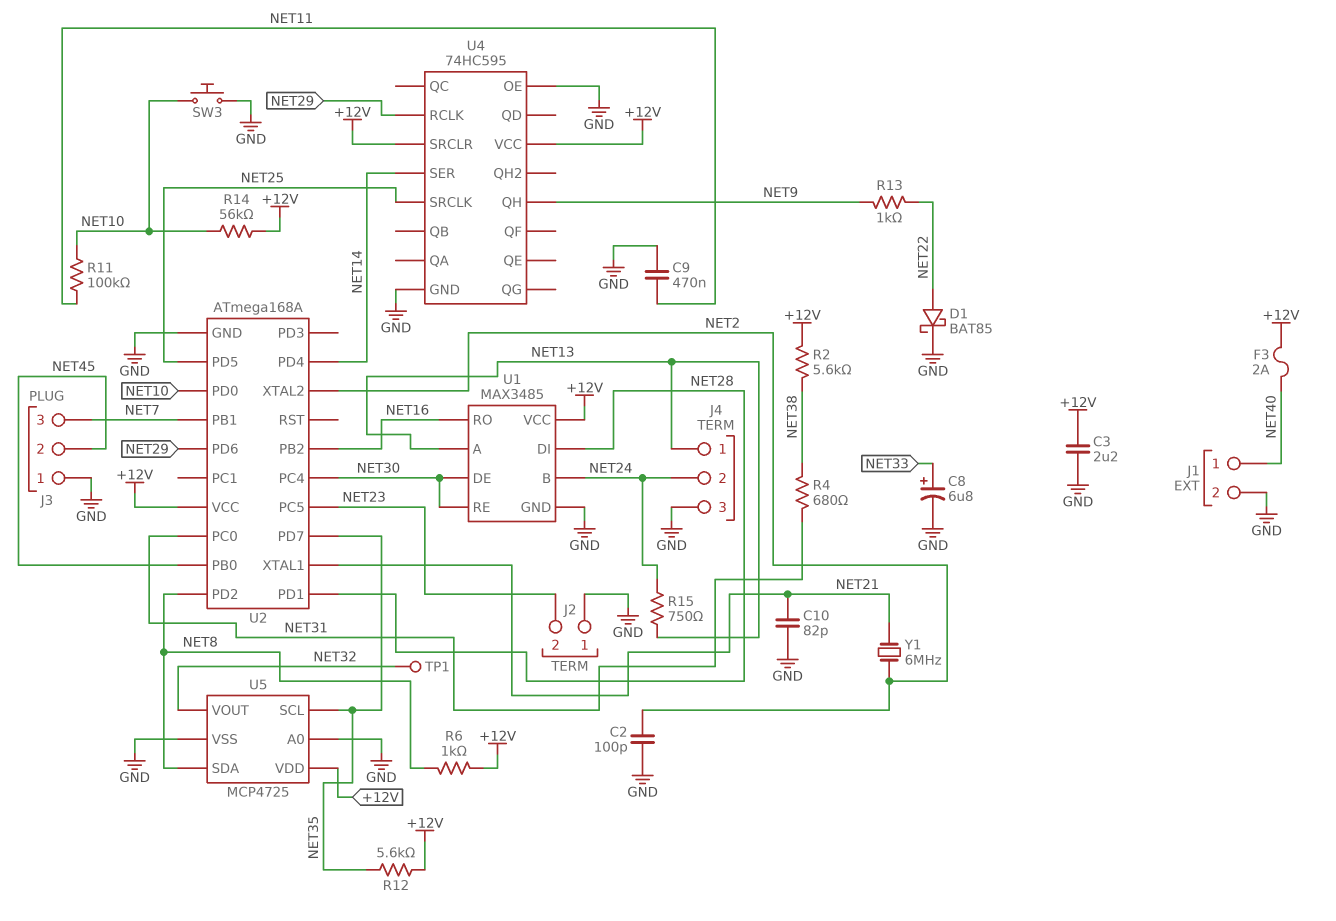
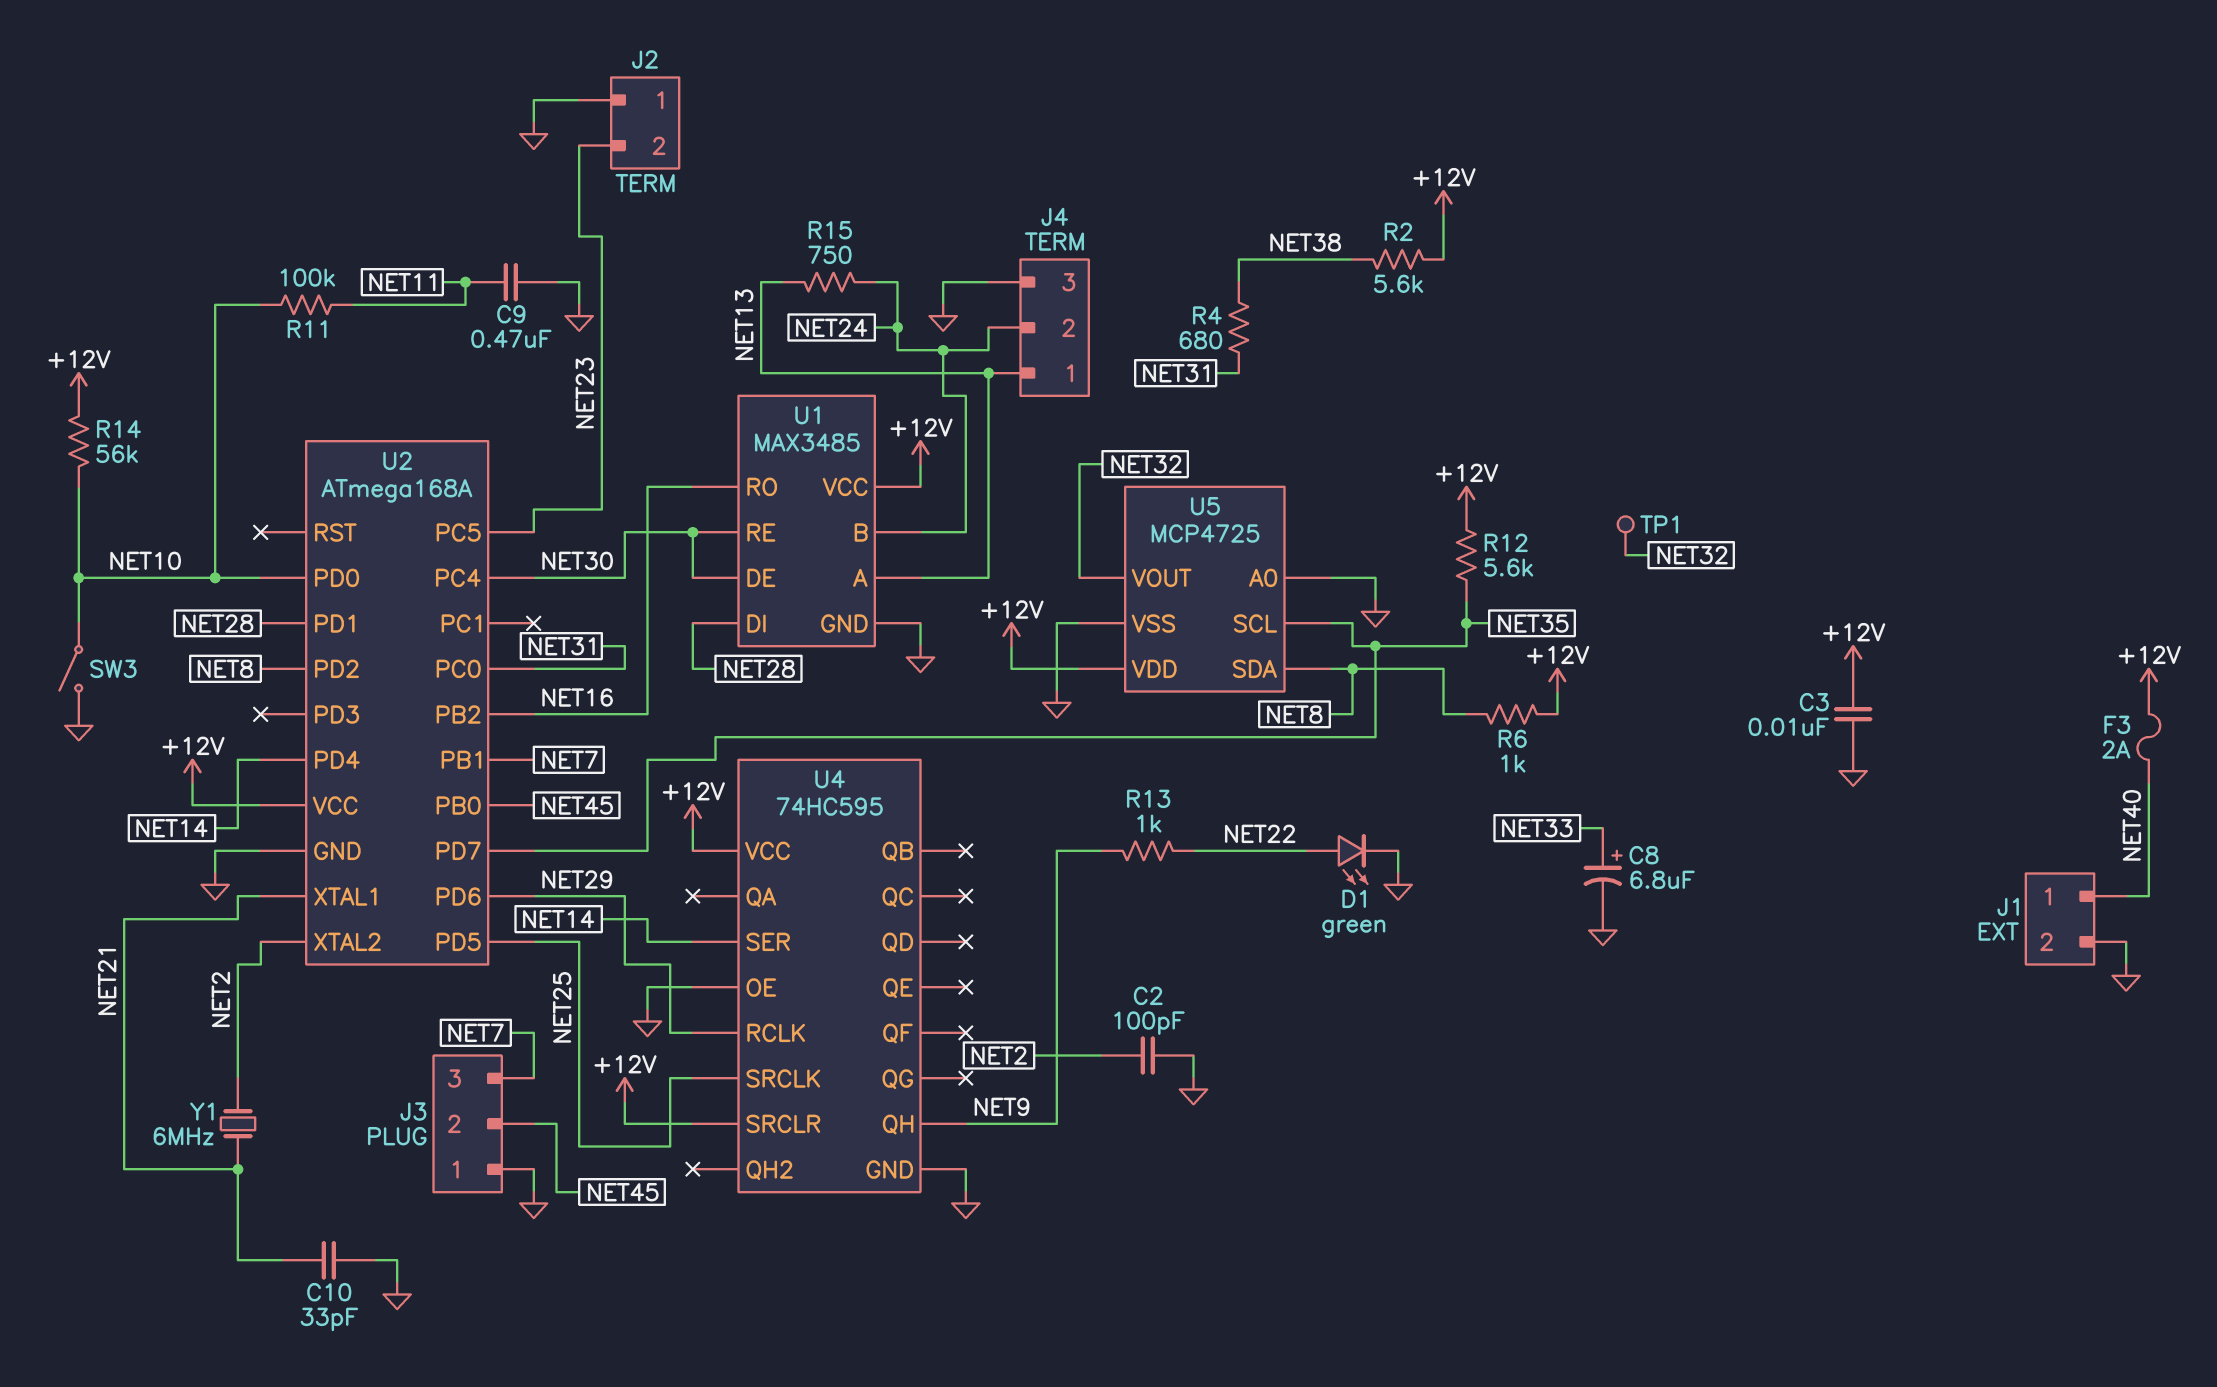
C3: 2.2uF (+12V, GND) -> 10nF (+12V, GND)
C10: 82pF (GND, NET21) -> 33pF (GND, NET21)
D1: schottky BAT85 (A NET22, K GND) -> LED green (A NET22, K GND)
SW3: button (GND, NET10) -> switch (GND, NET10)

